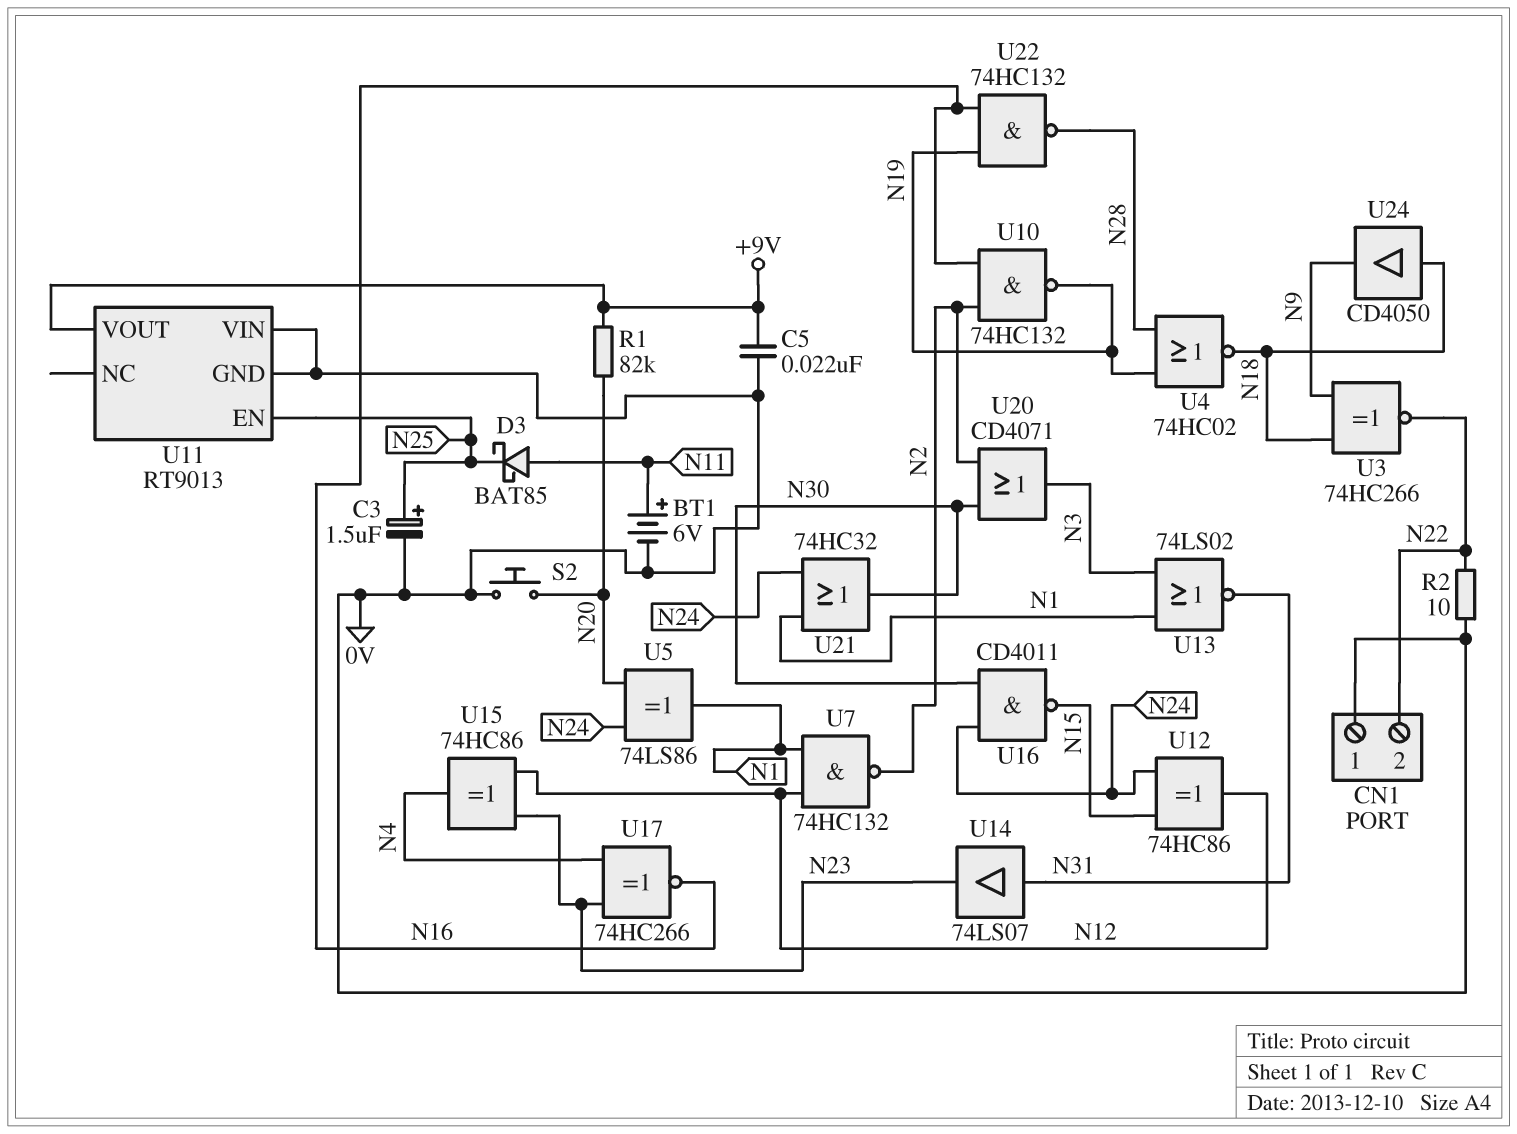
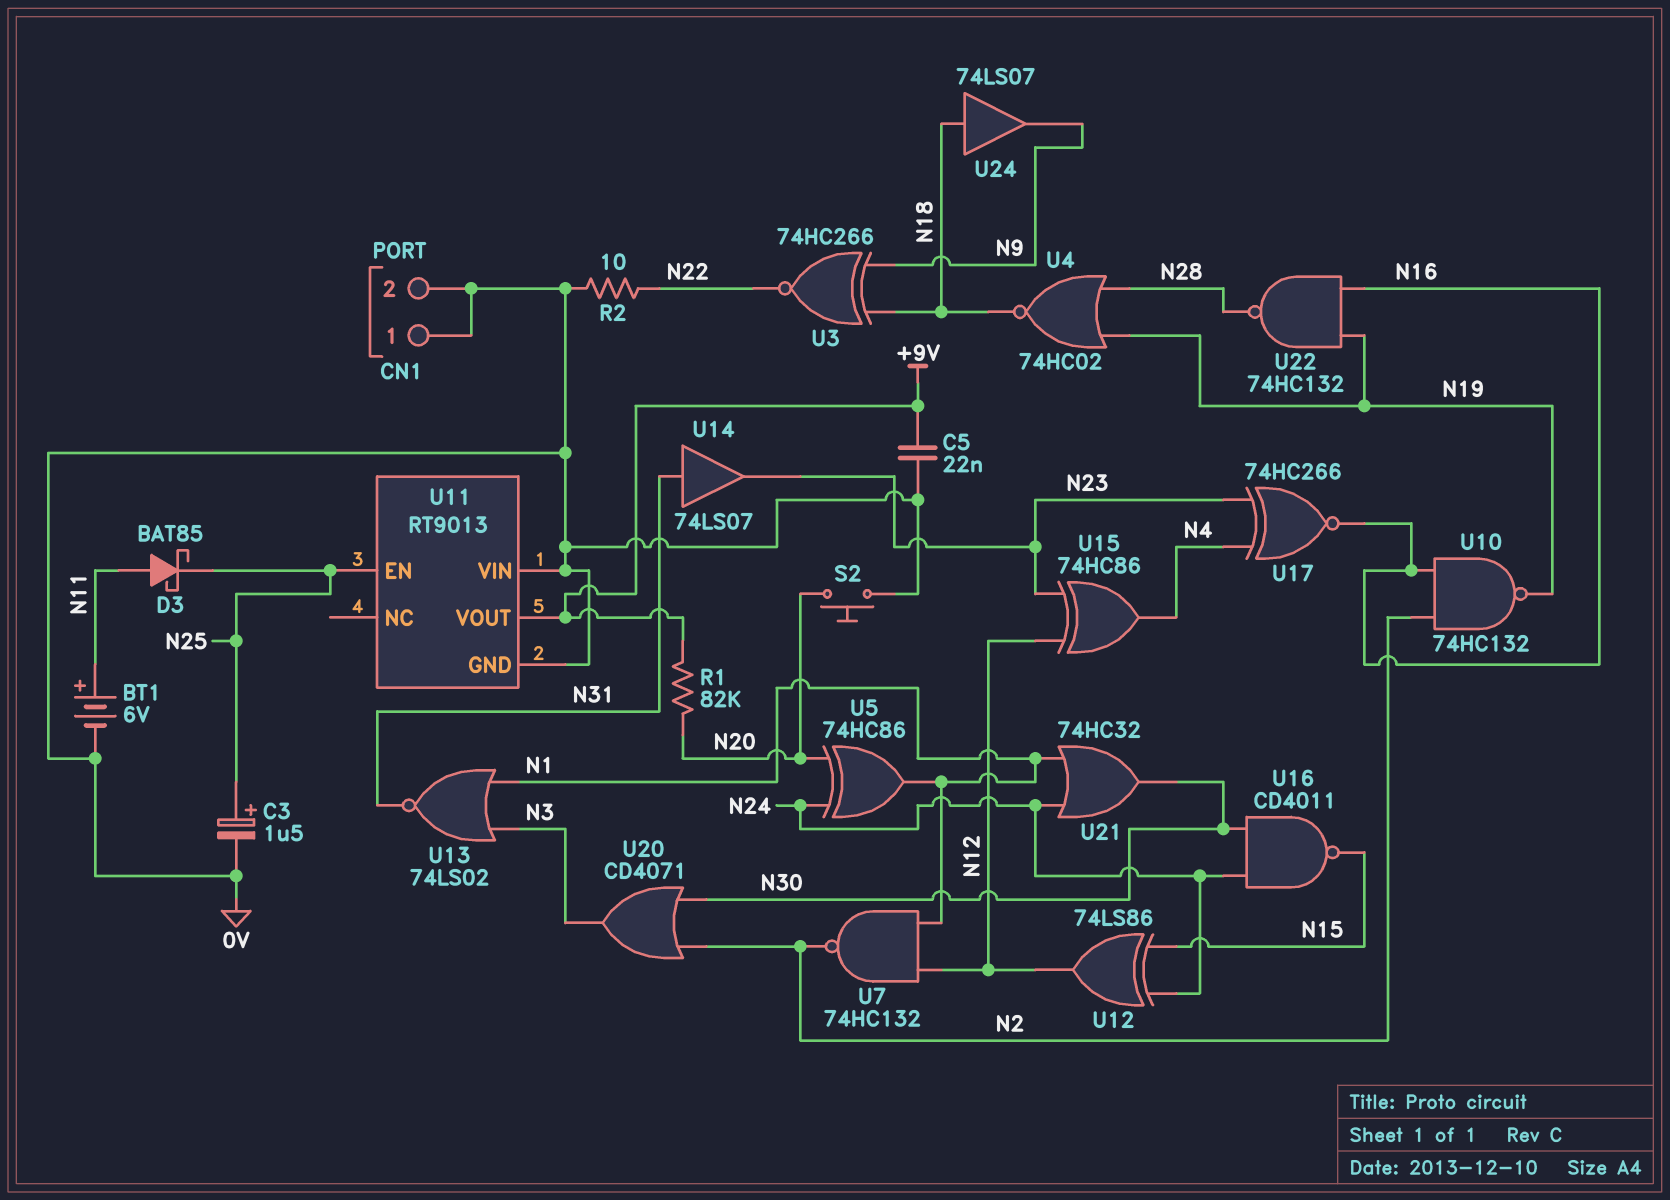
CN1 pin 2: N22 -> 0V
U5: XOR 74LS86 (in N20, in N24, out N1) -> XOR 74HC86 (in N20, in N24, out N1)
U12: XOR 74HC86 (in N15, in N24, out N12) -> XOR 74LS86 (in N15, in N24, out N12)
U24: buffer CD4050 (in N18, out N9) -> buffer 74LS07 (in N18, out N9)

